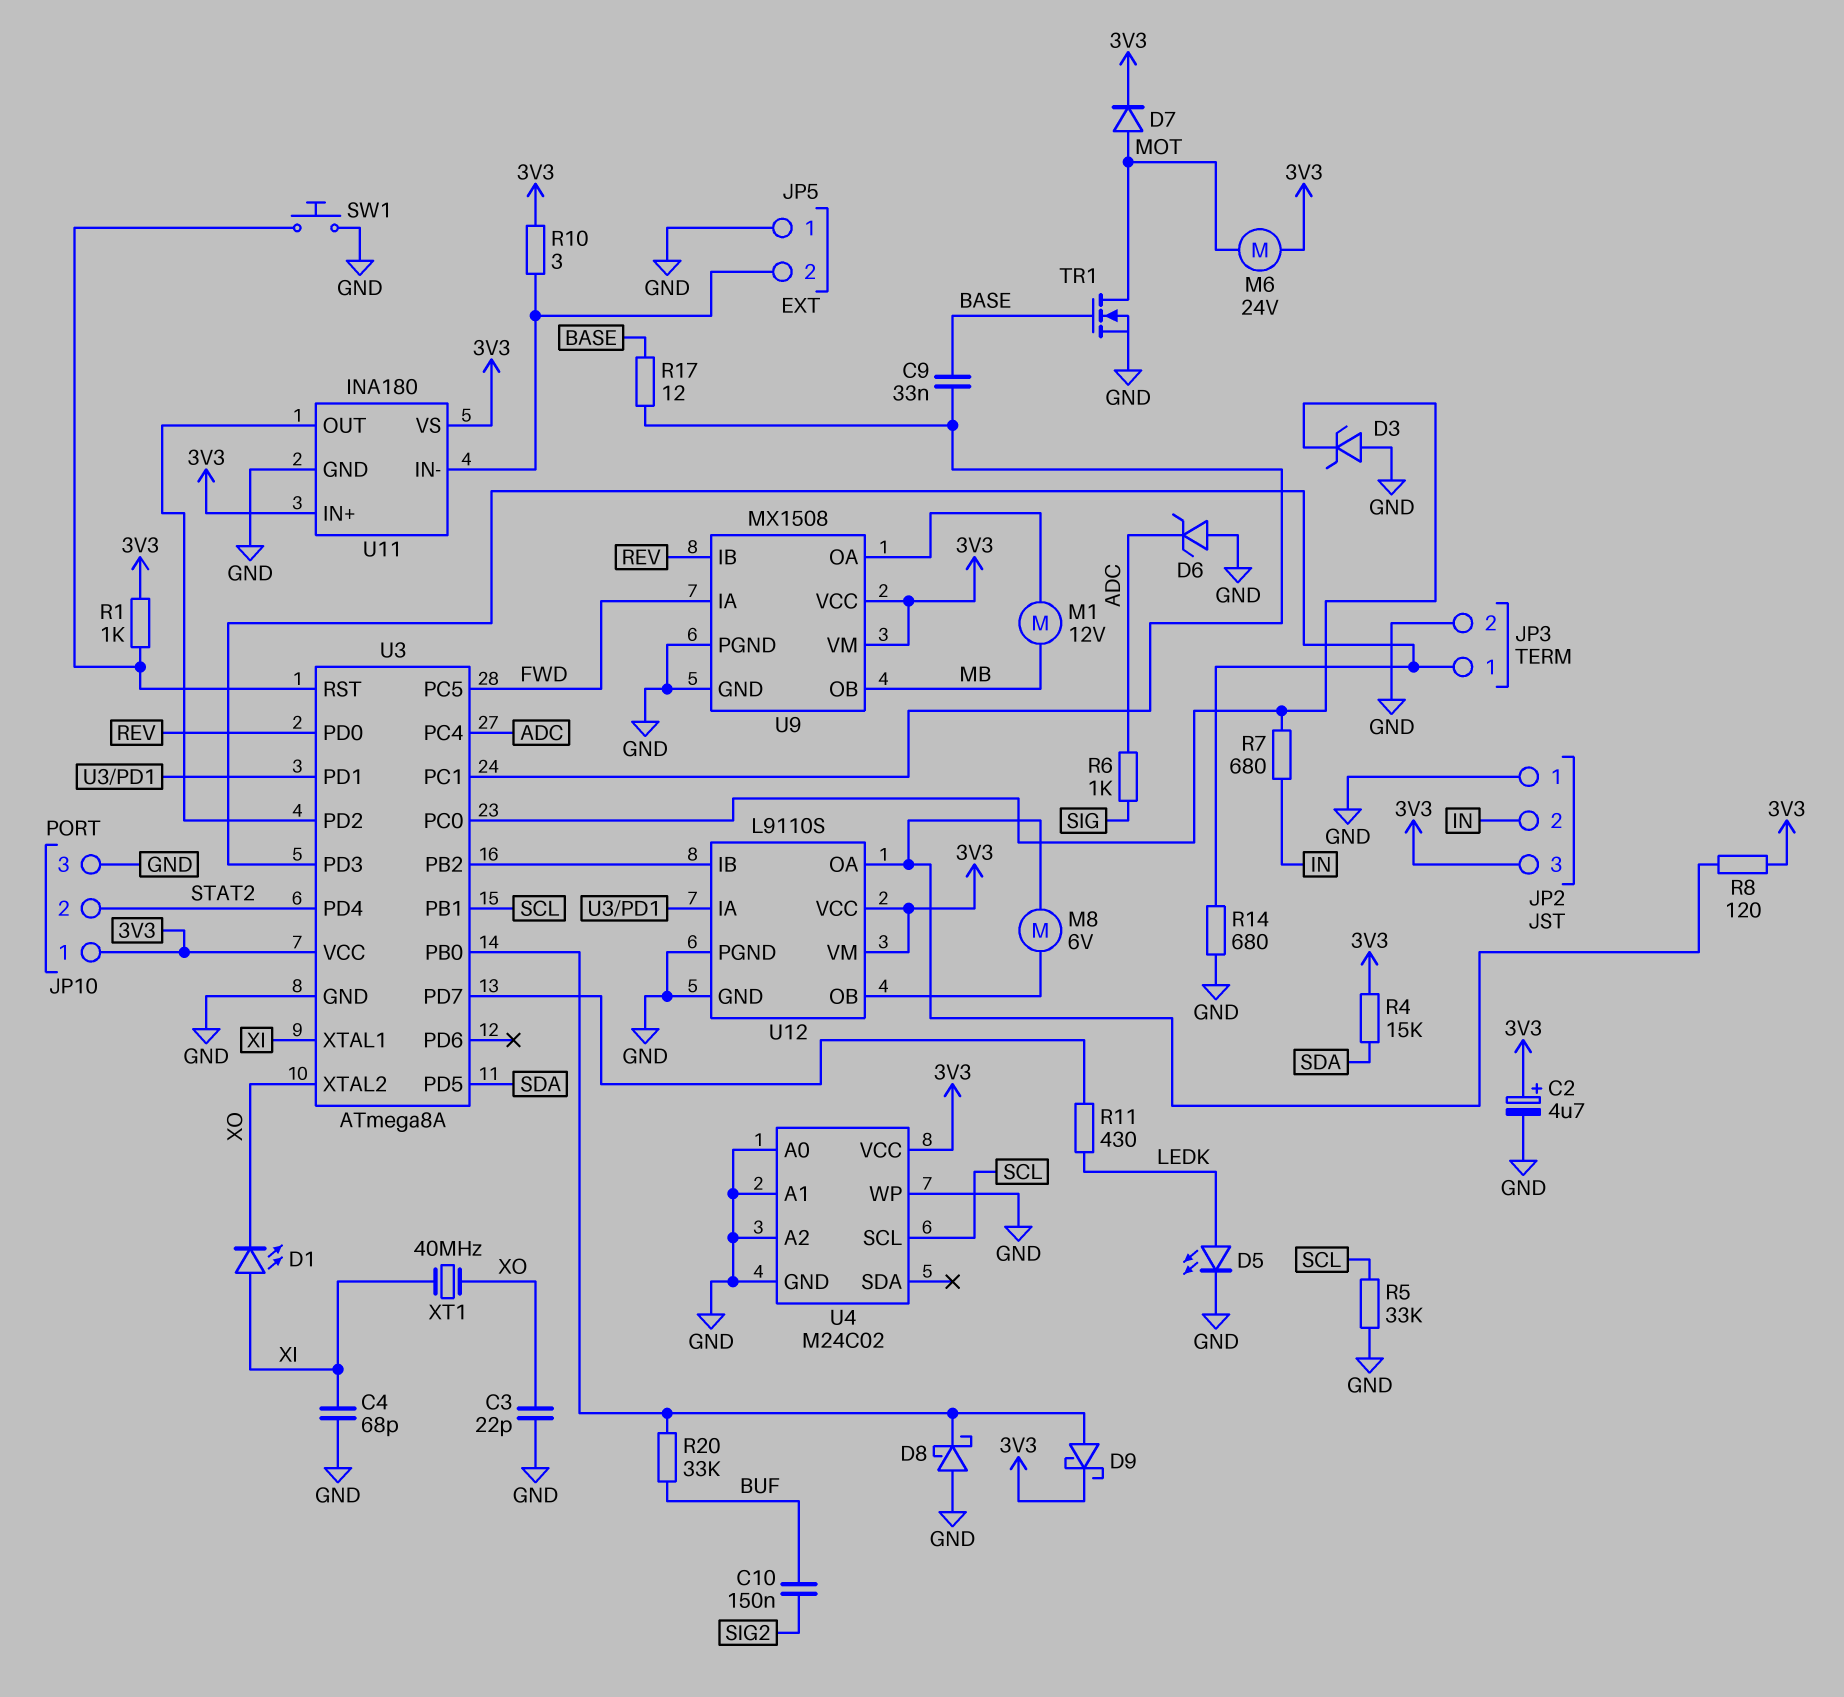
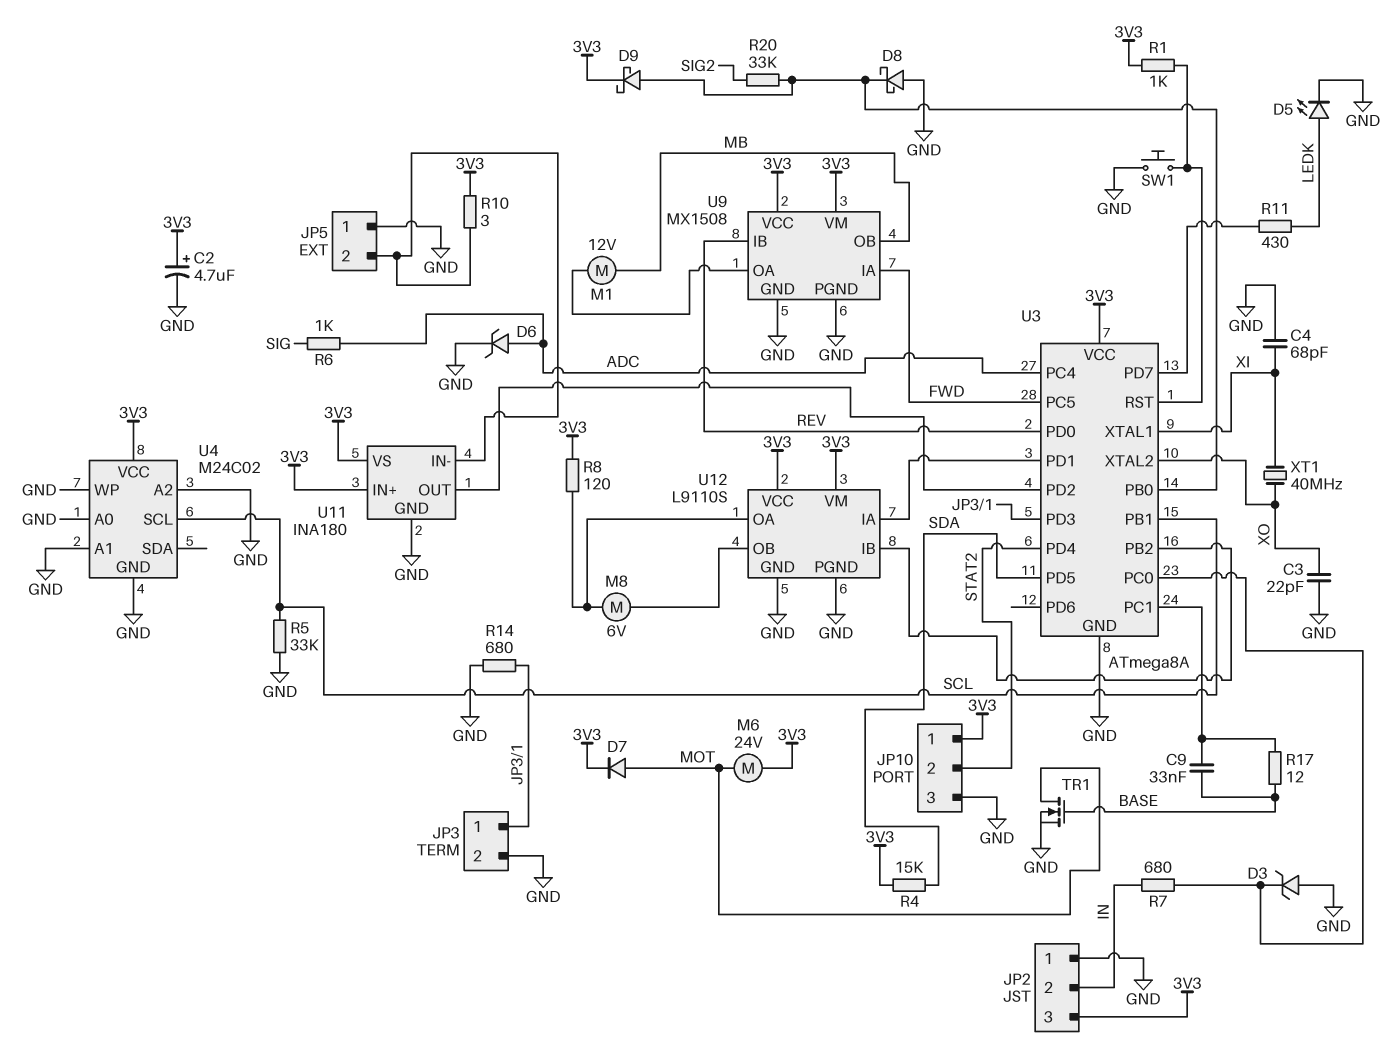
C10: 150nF (BUF, SIG2) -> none
D1: LED (A XI, K XO) -> none
D6: zener (A GND, K ADC) -> zener (A ADC, K GND)
R20: 33k (BUF, U3/PB0) -> 33k (SIG2, U3/PB0)

